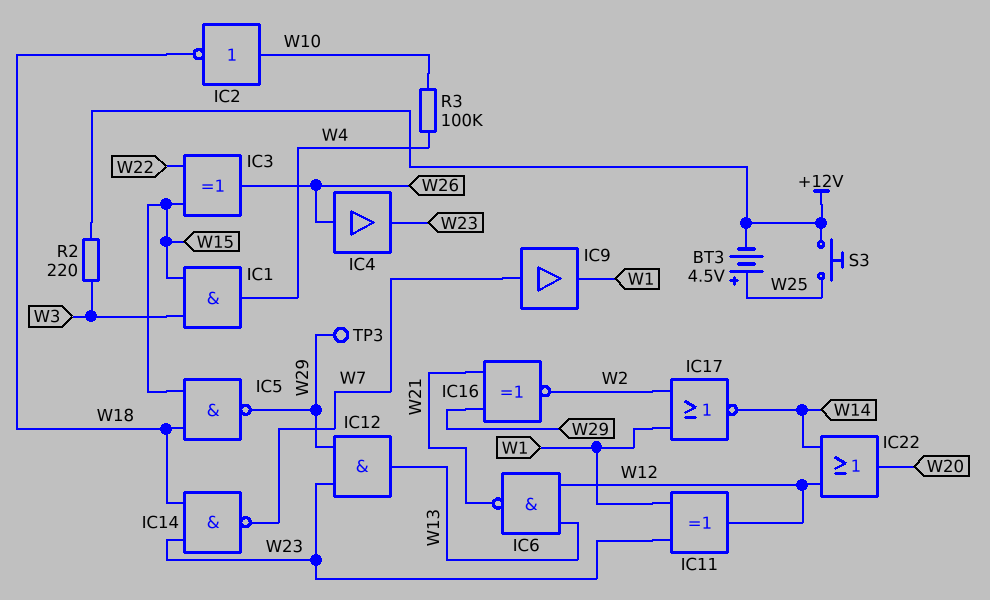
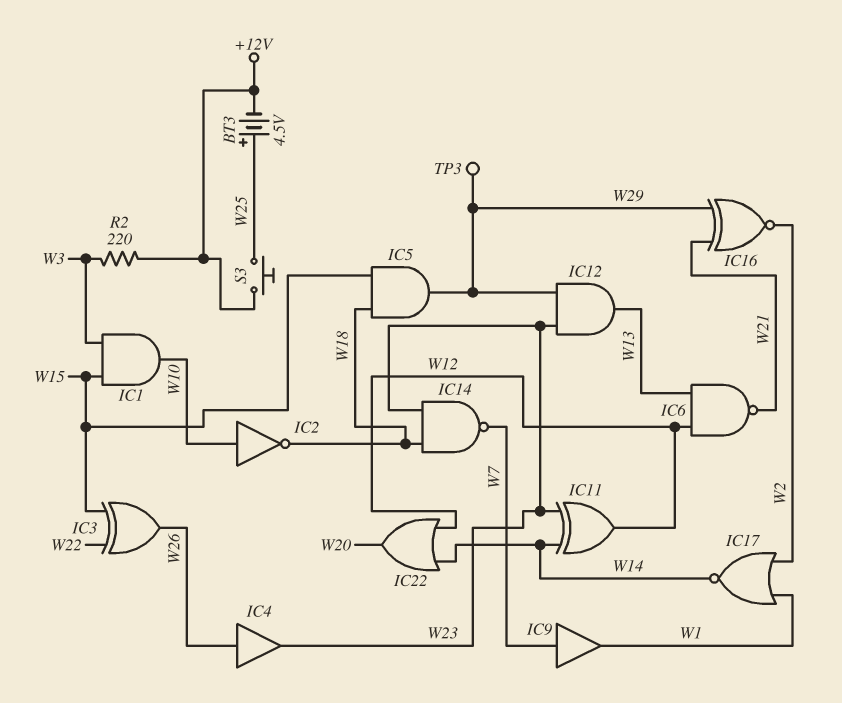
IC1: AND (in W3, in W15, out W4) -> AND (in W3, in W15, out W10)
IC5: NAND (in W15, in W18, out W29) -> AND (in W15, in W18, out W29)
IC11: XOR (in W1, in W23, out W12) -> XOR (in W14, in W23, out W12)
R3: 100k (W4, W10) -> none

